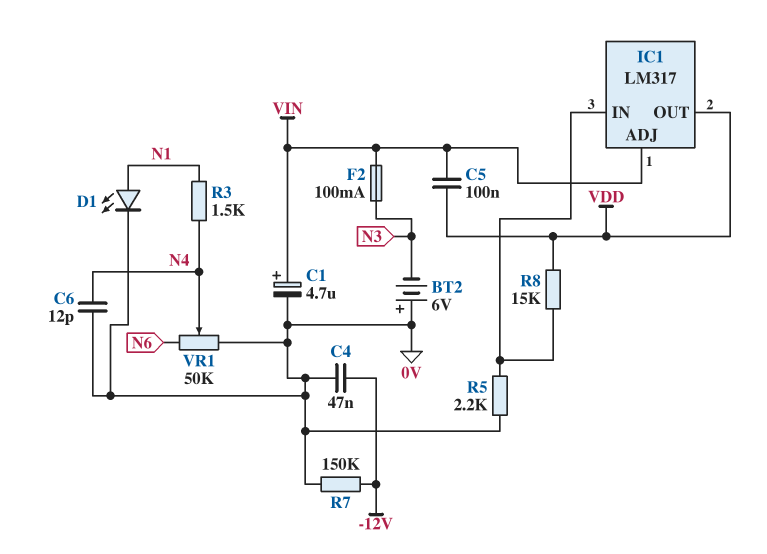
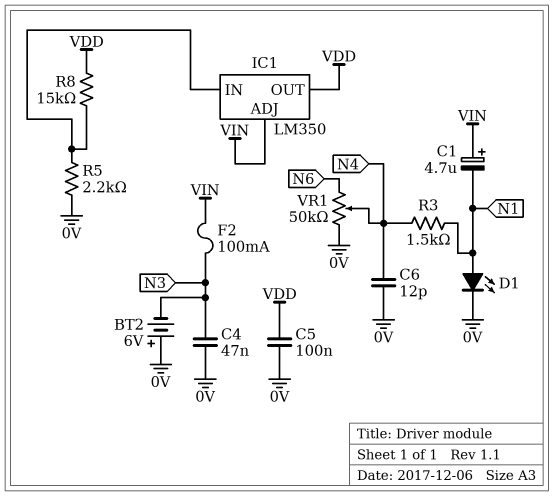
C1: 4.7uF (plus VIN, minus 0V) -> 4.7uF (plus VIN, minus N1)
C4: 47nF (-12V, 0V) -> 47nF (0V, N3)
C5: 100nF (VDD, VIN) -> 100nF (0V, VDD)
IC1: LM317 -> LM350
R7: 150k (-12V, 0V) -> none

